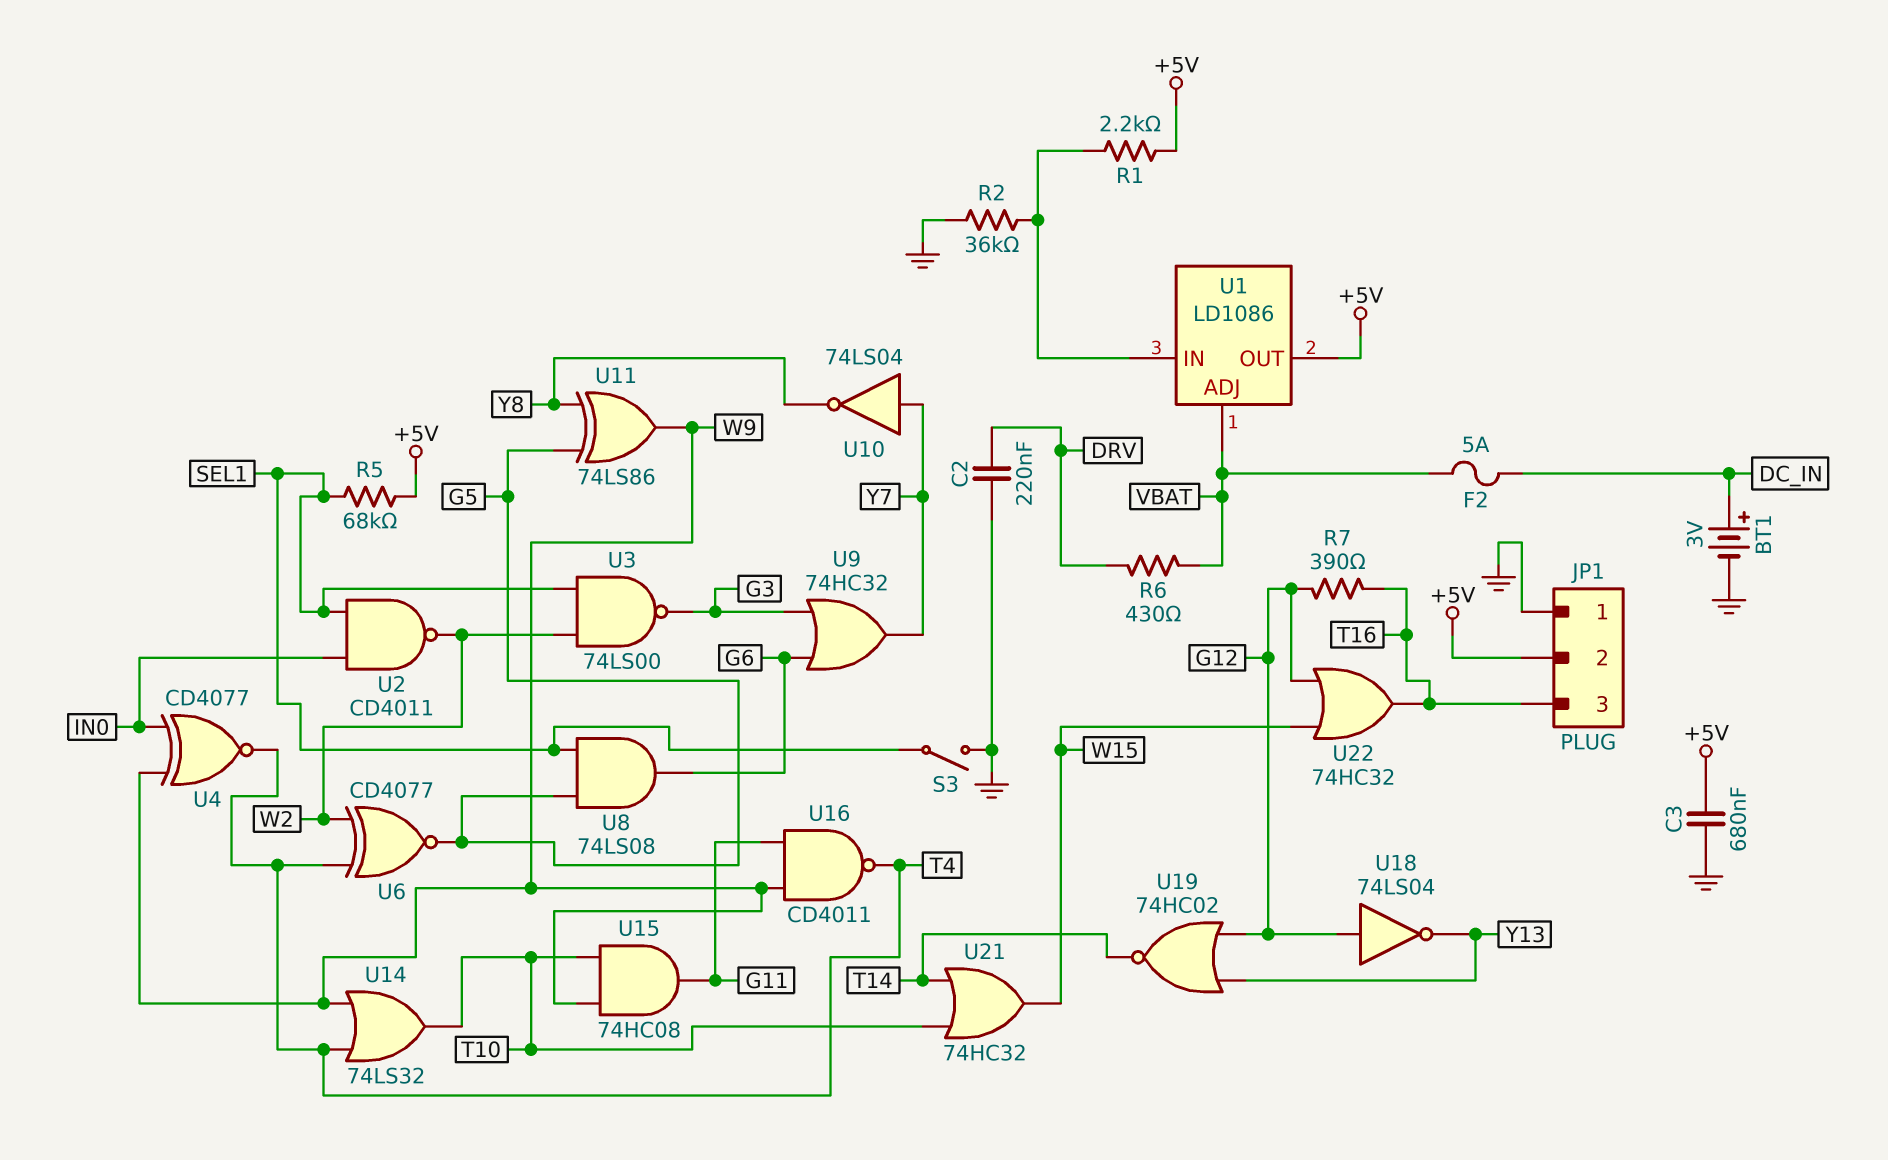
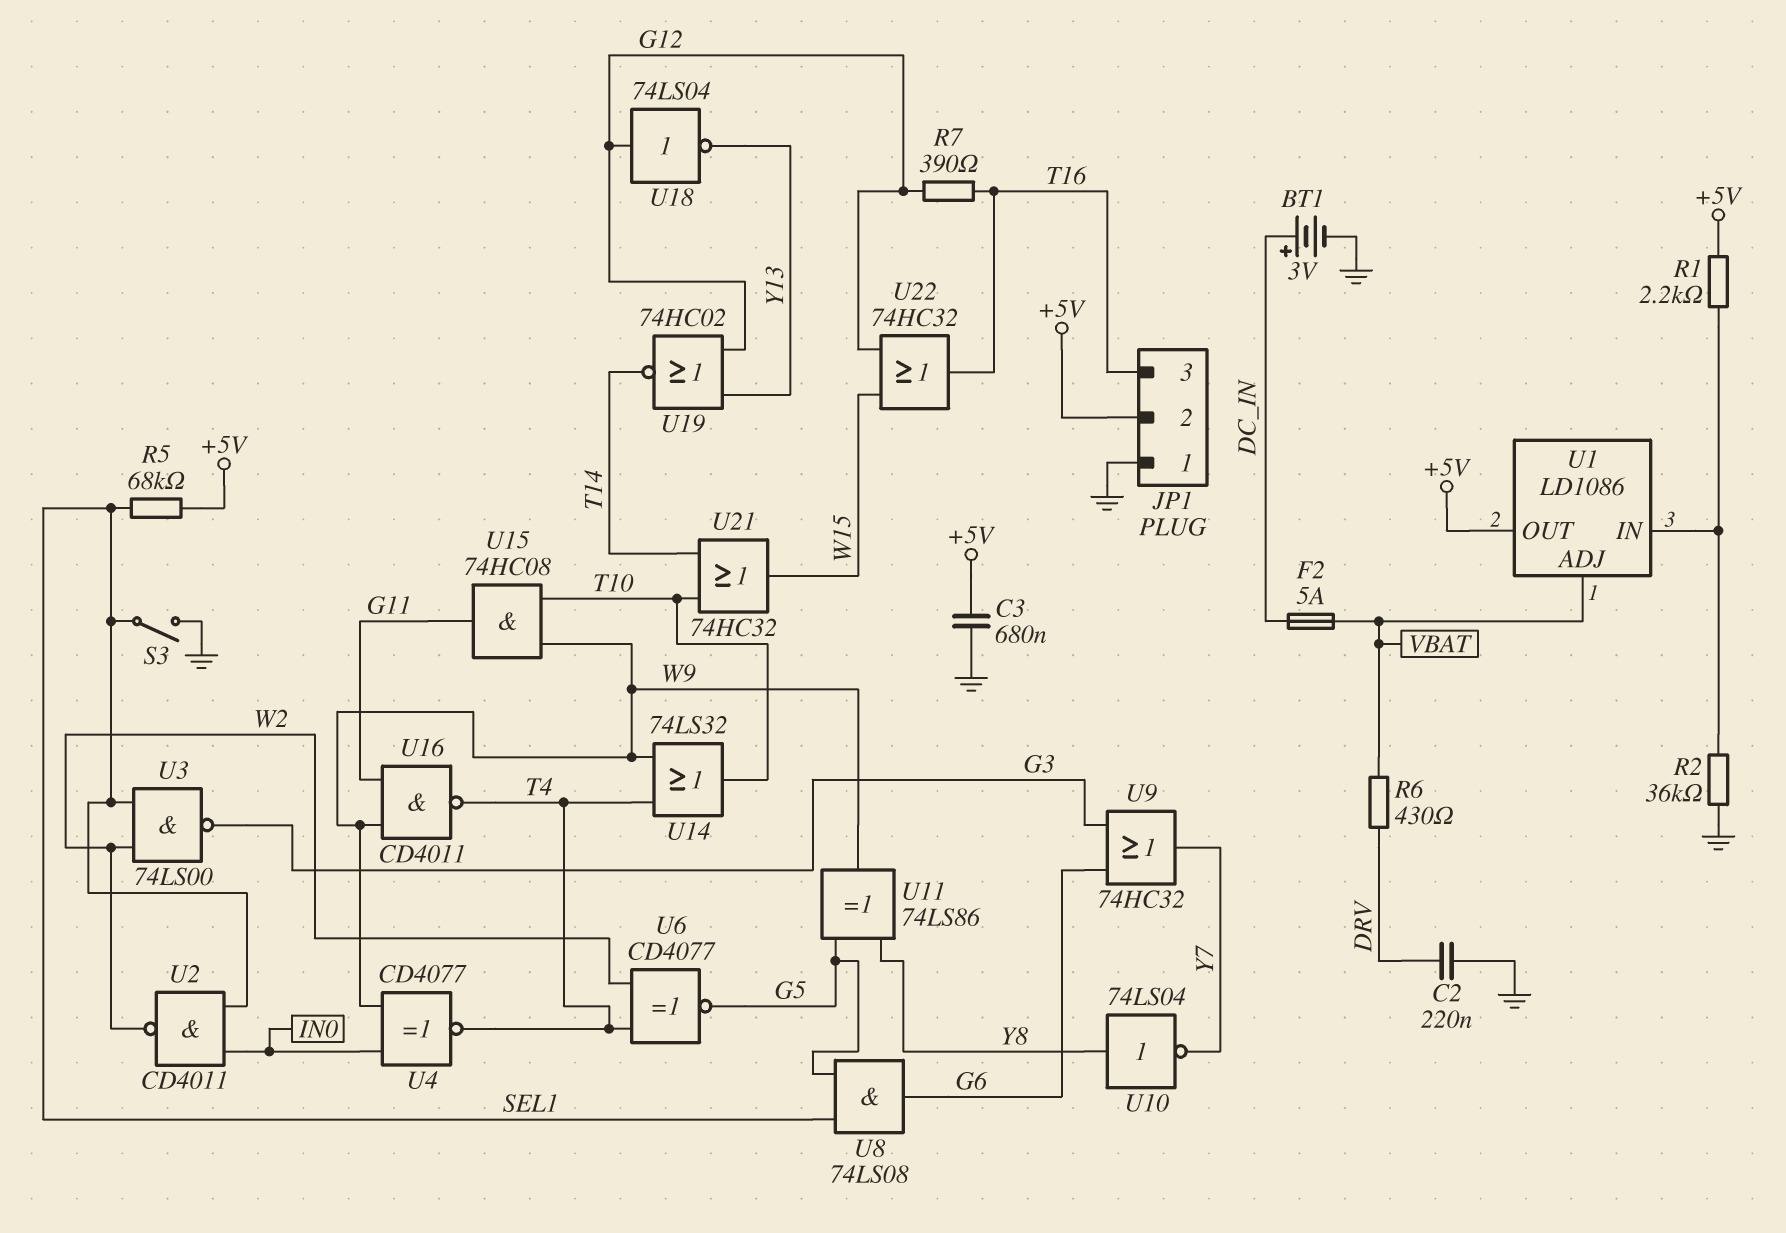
U10: NOT 74LS04 (in Y7, out Y8) -> NOT 74LS04 (in Y8, out Y7)

